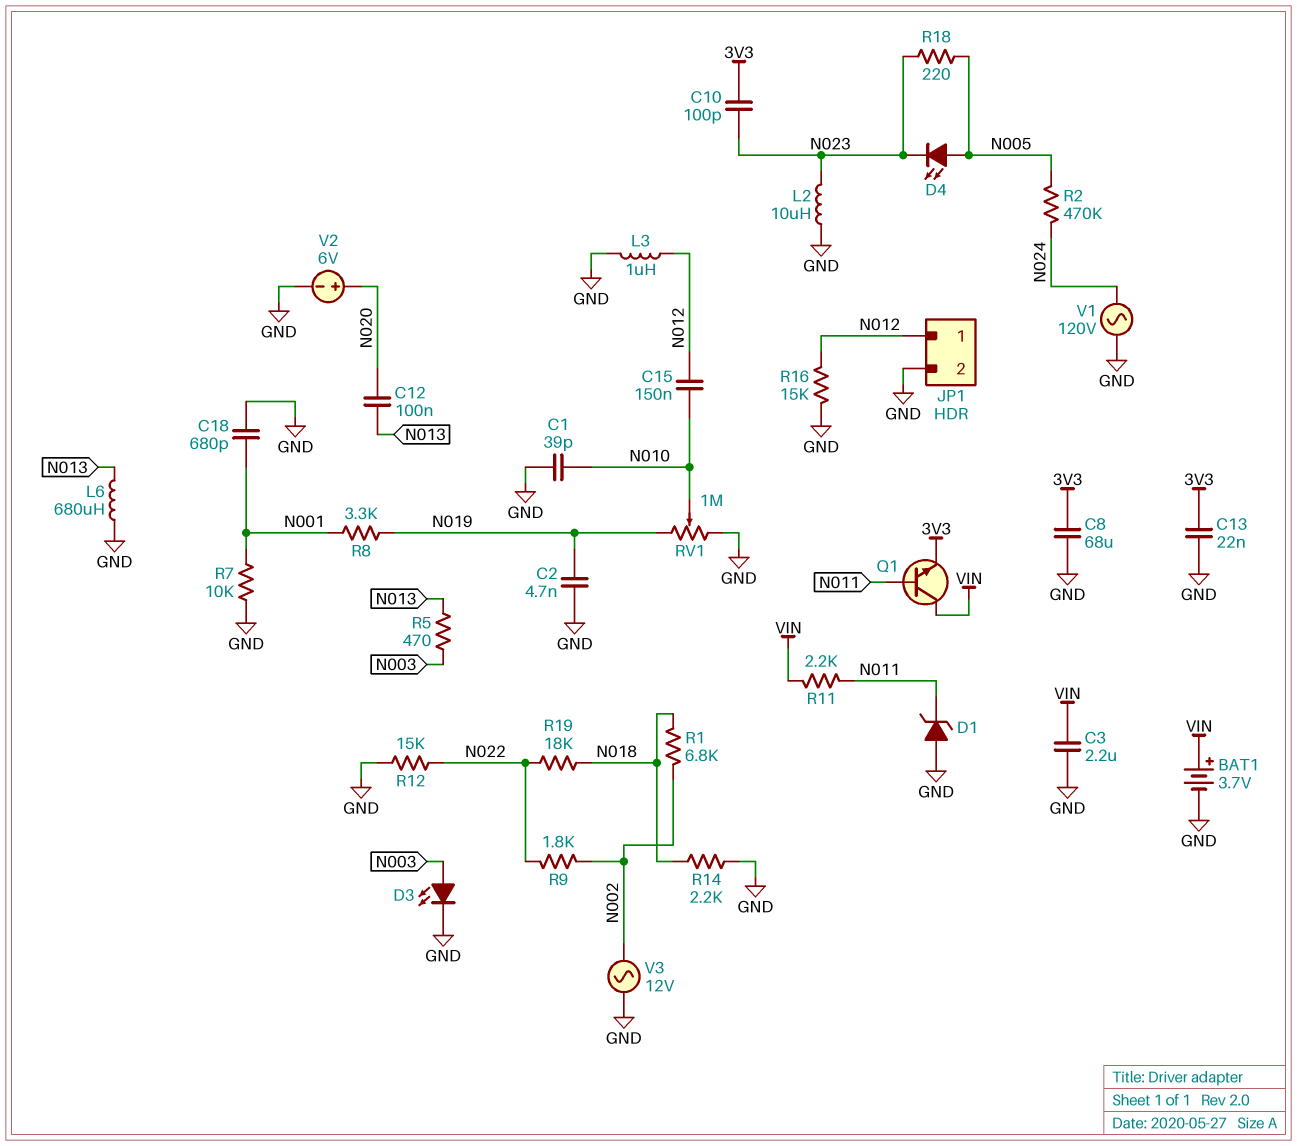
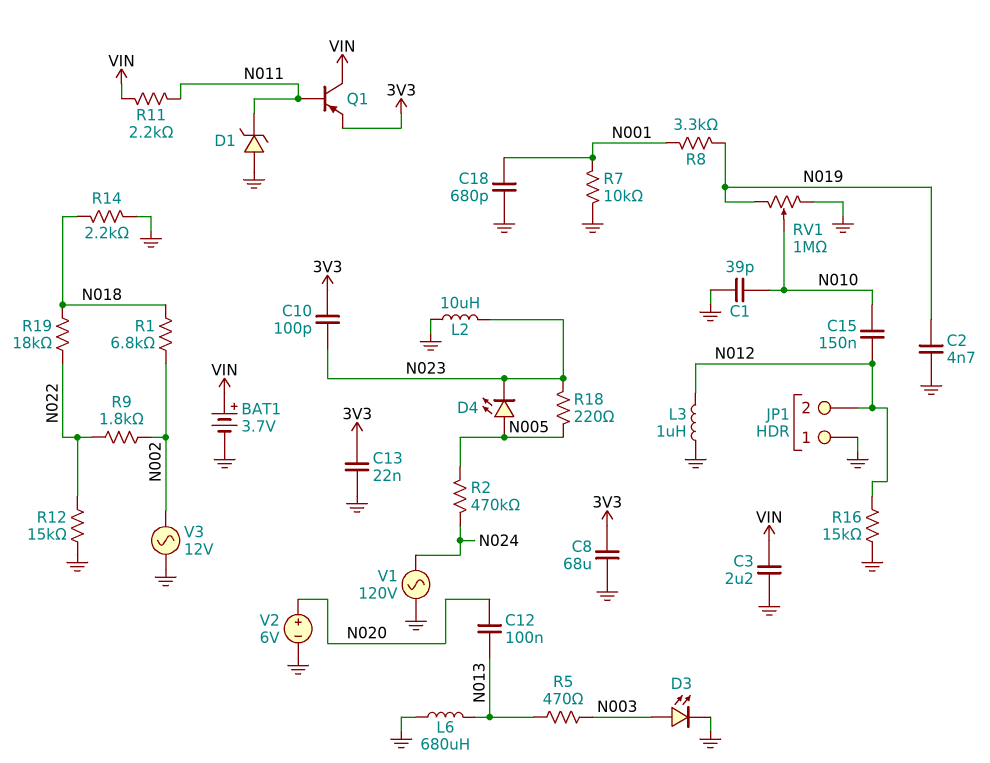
JP1 pin 1: N012 -> GND
JP1 pin 2: GND -> N012
Q1: NPN (B N011, C VIN, E 3V3) -> PNP (B N011, C VIN, E 3V3)

